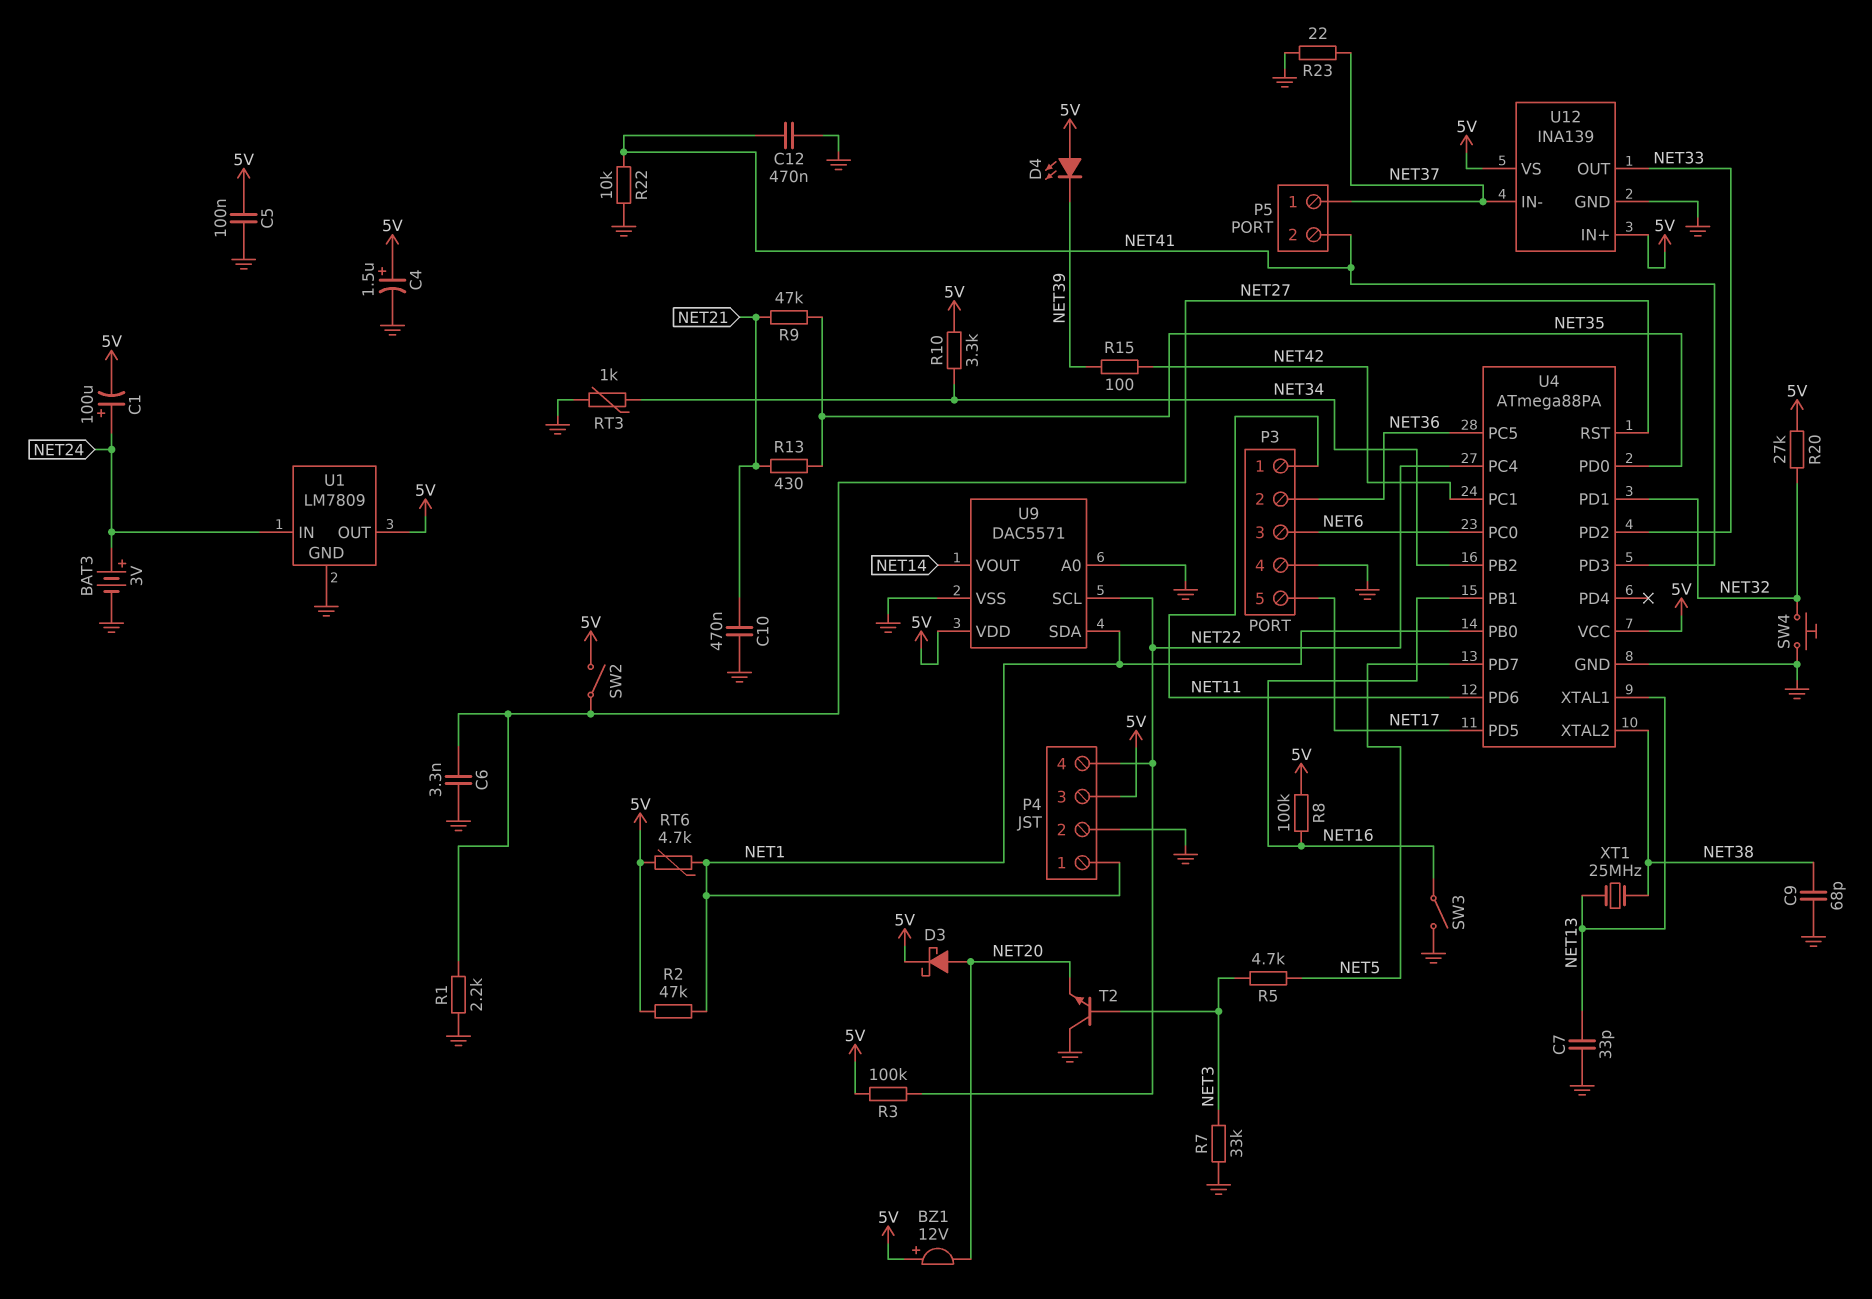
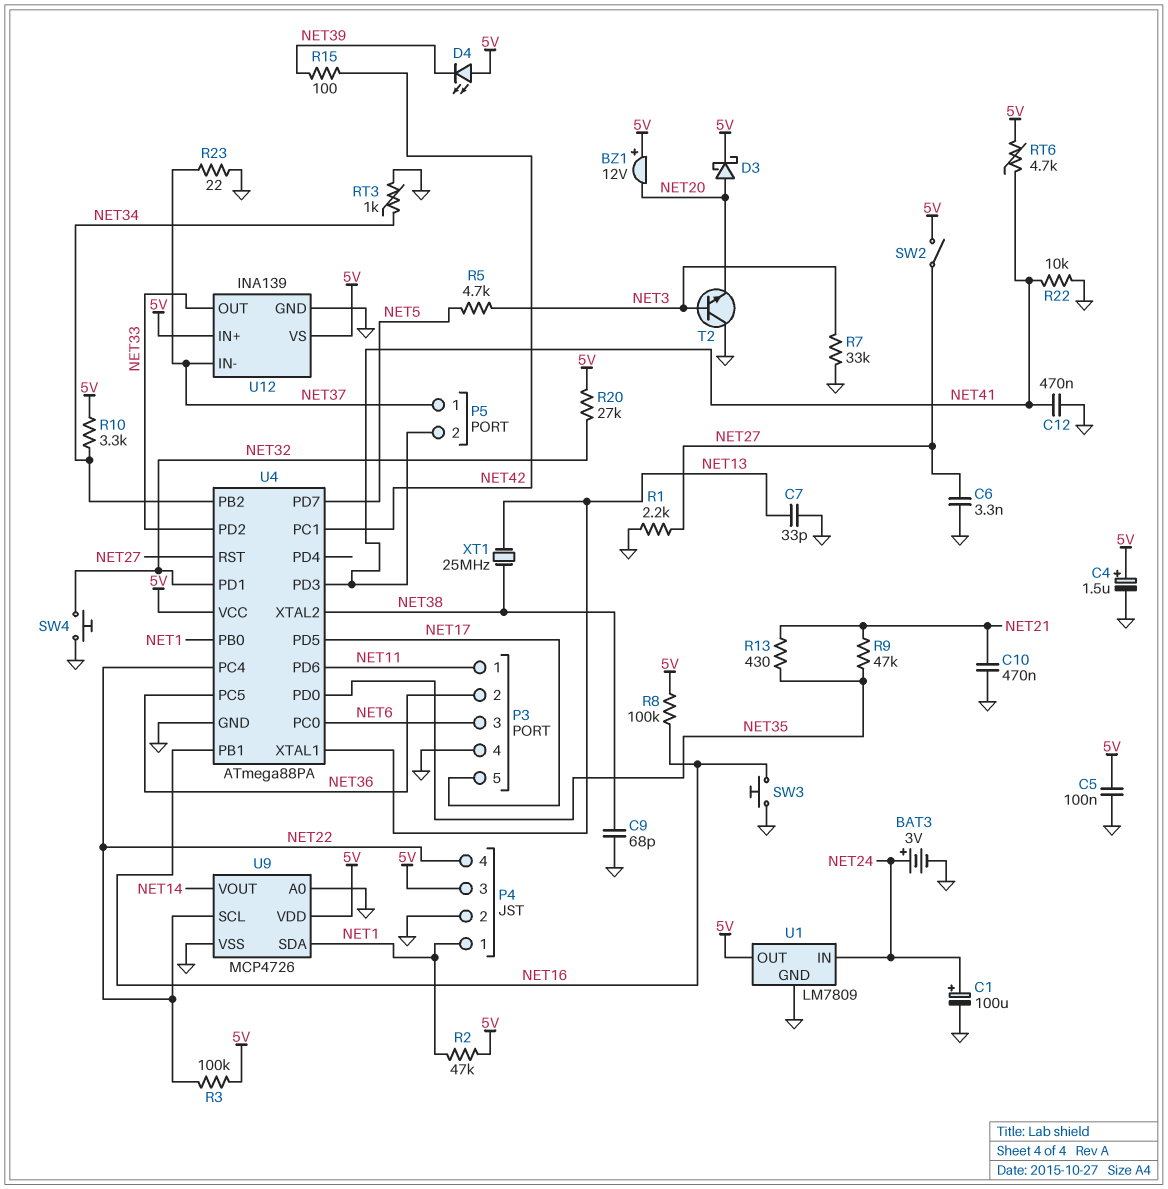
C1: 100uF (plus NET24, minus 5V) -> 100uF (plus NET24, minus GND)
RT6: 4.7k (5V, NET1) -> 4.7k (5V, NET41)
SW3: switch (GND, NET16) -> button (GND, NET16)
U9: DAC5571 -> MCP4726

